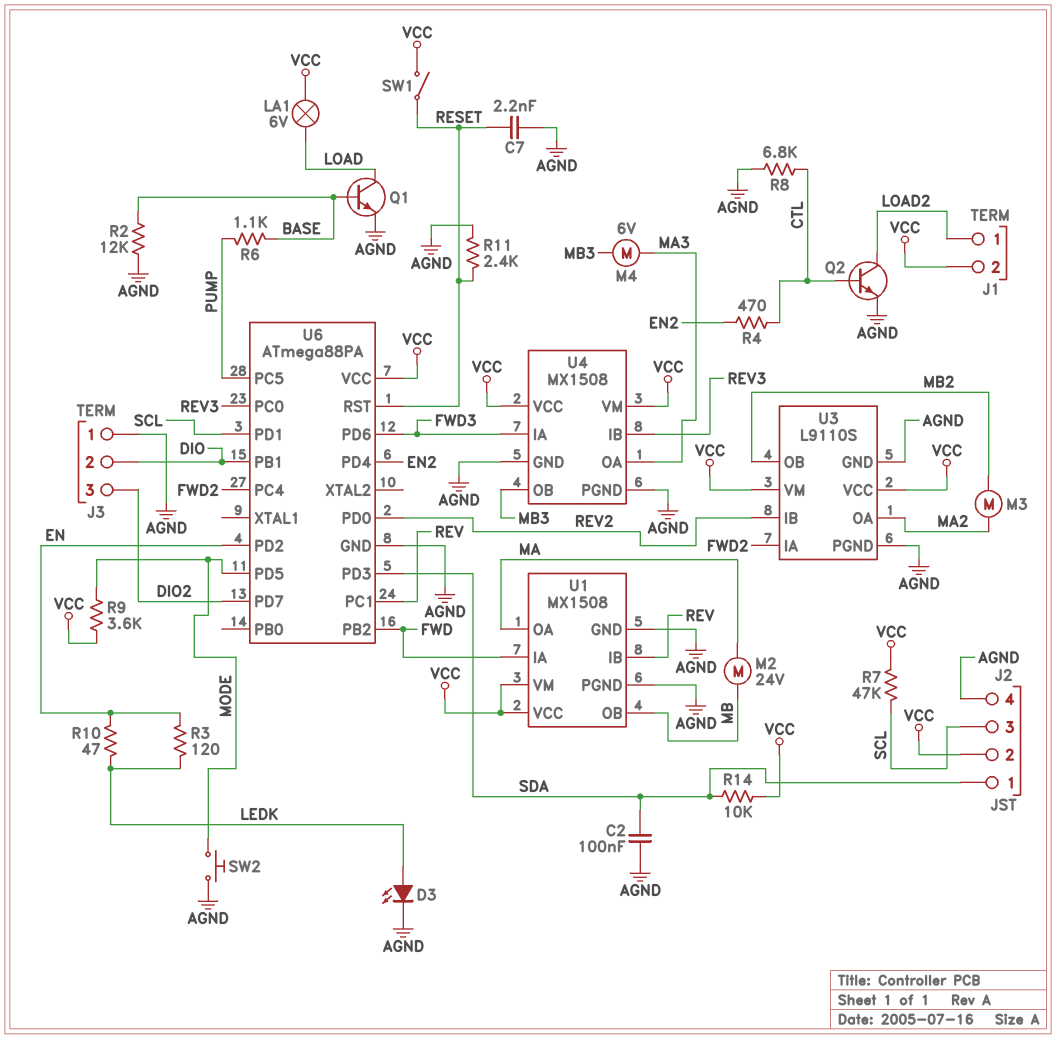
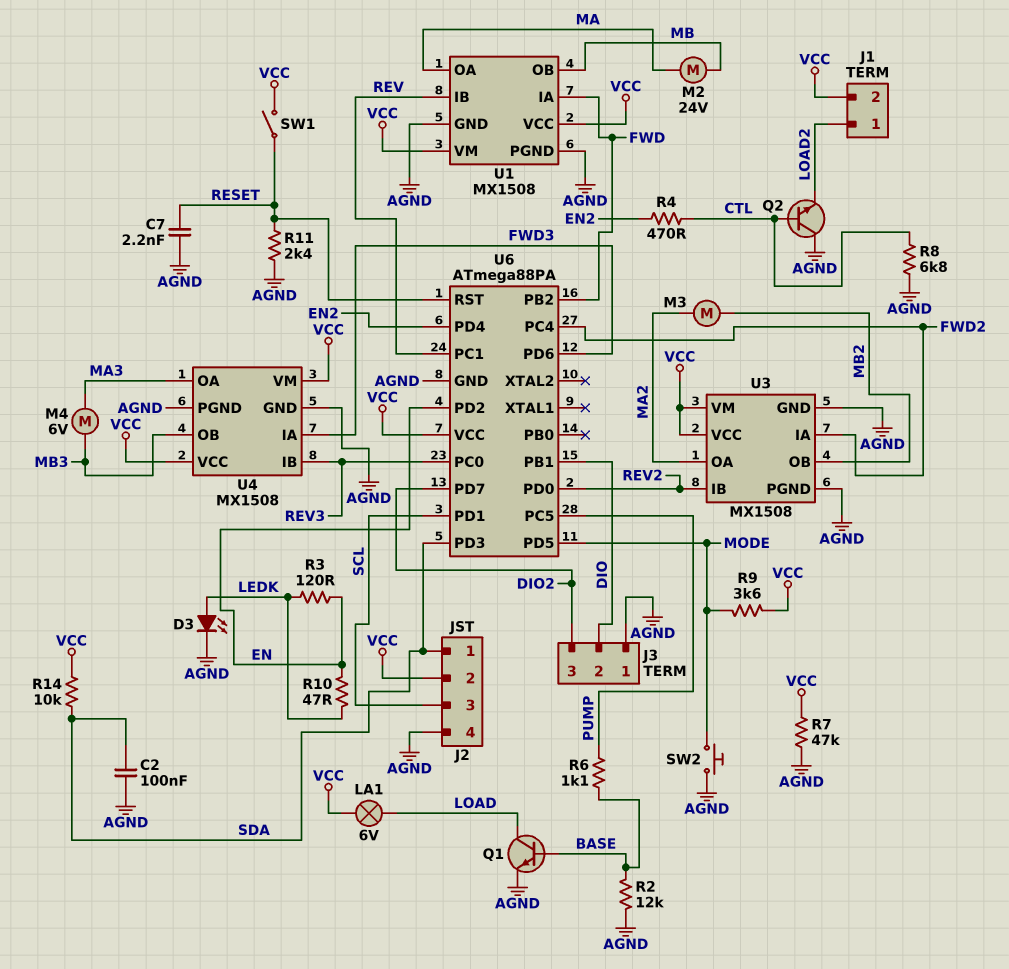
Q2: NPN (B CTL, C LOAD2, E AGND) -> NPN (B CTL, C AGND, E LOAD2)
R7: 47k (SCL, VCC) -> 47k (AGND, VCC)
U3: L9110S -> MX1508

